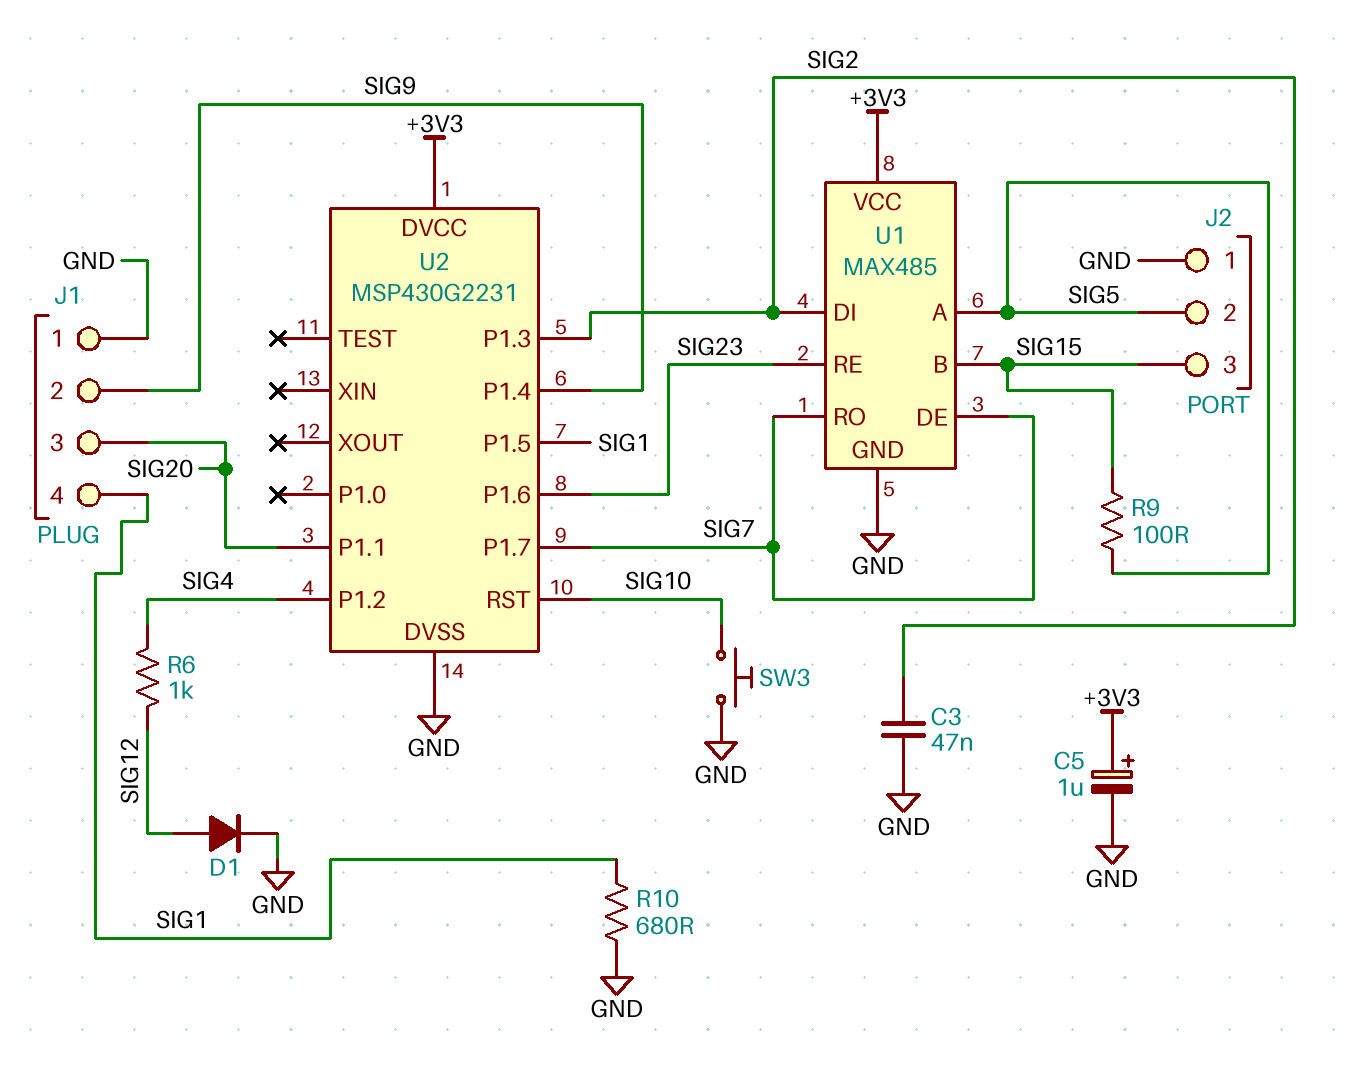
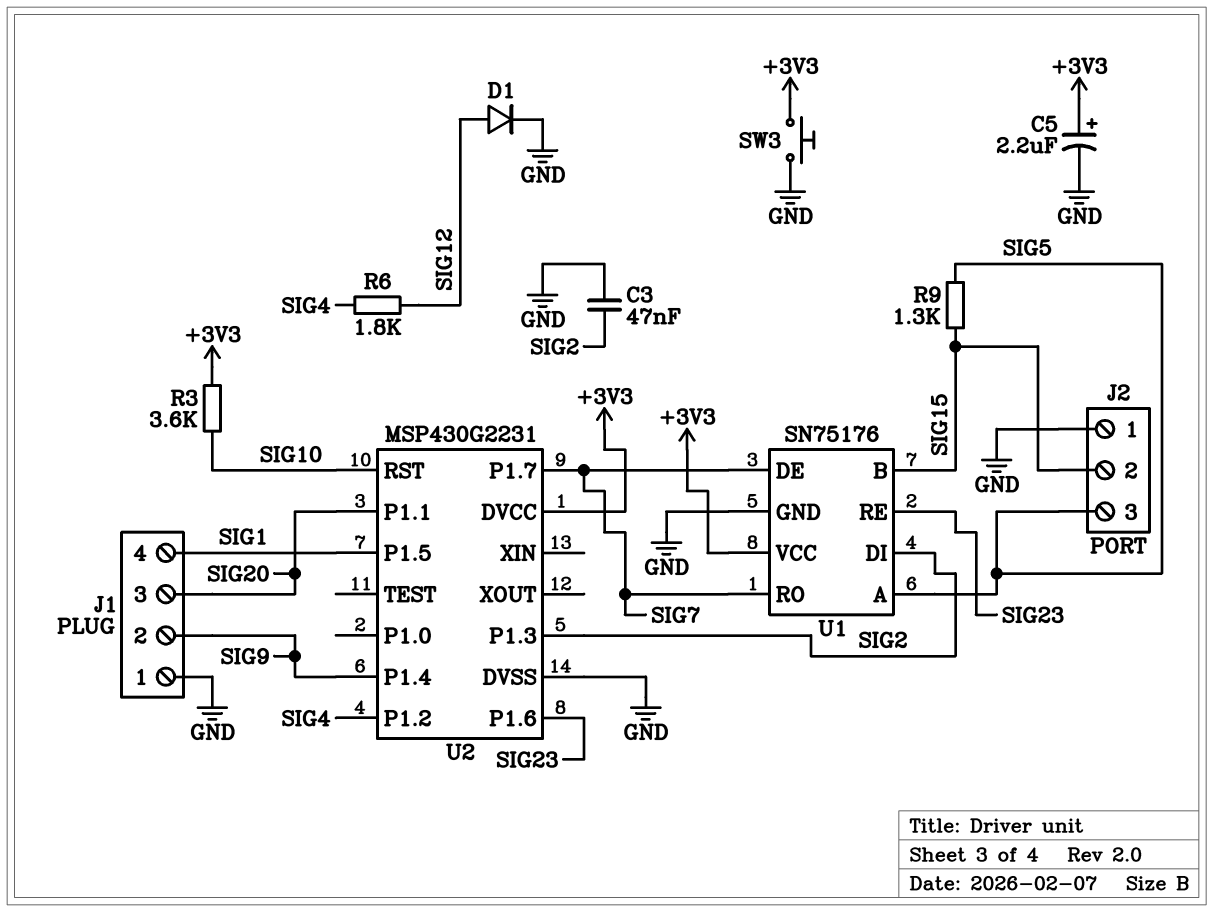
C5: 1uF (plus +3V3, minus GND) -> 2.2uF (plus +3V3, minus GND)
J2 pin 2: SIG5 -> SIG15
J2 pin 3: SIG15 -> SIG5
R3: none -> 3.6k (+3V3, SIG10)
R6: 1k (SIG4, SIG12) -> 1.8k (SIG4, SIG12)
R9: 100 (SIG5, SIG15) -> 1.3k (SIG5, SIG15)
R10: 680 (GND, SIG1) -> none
SW3: button (GND, SIG10) -> button (+3V3, GND)
U1: MAX485 -> SN75176

